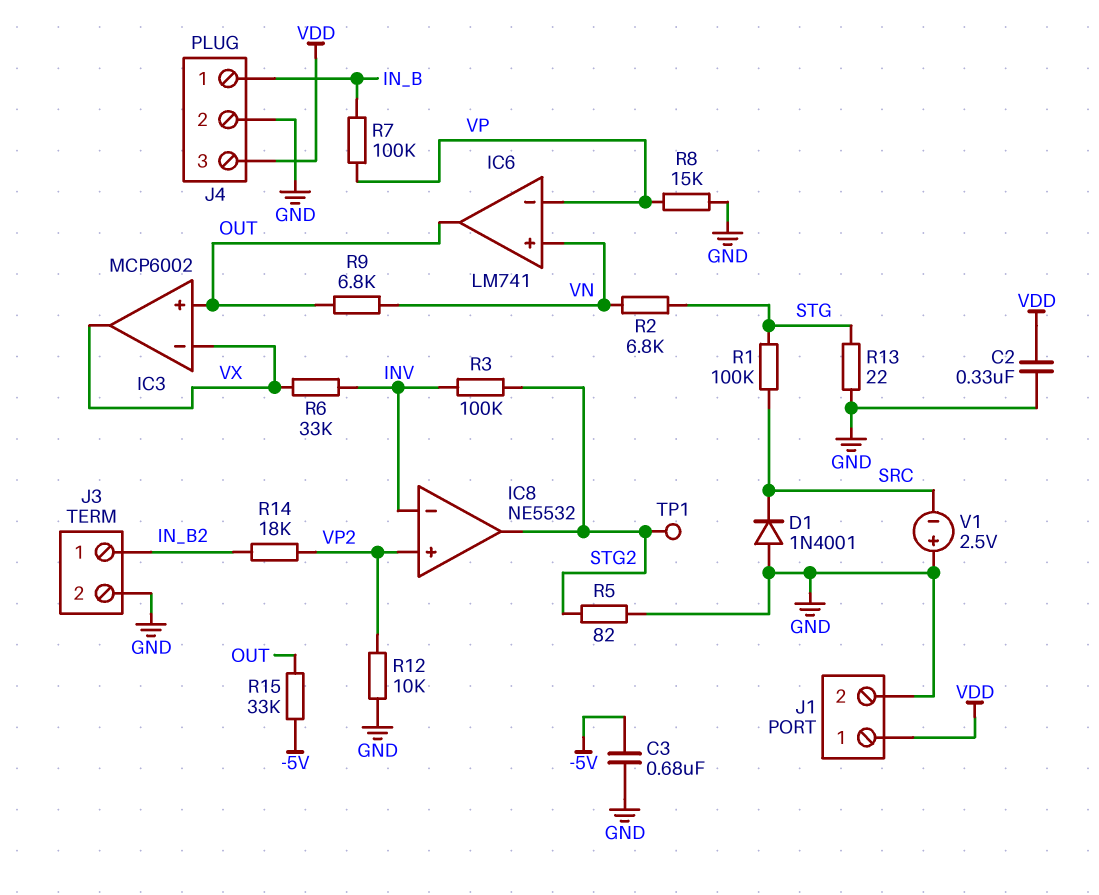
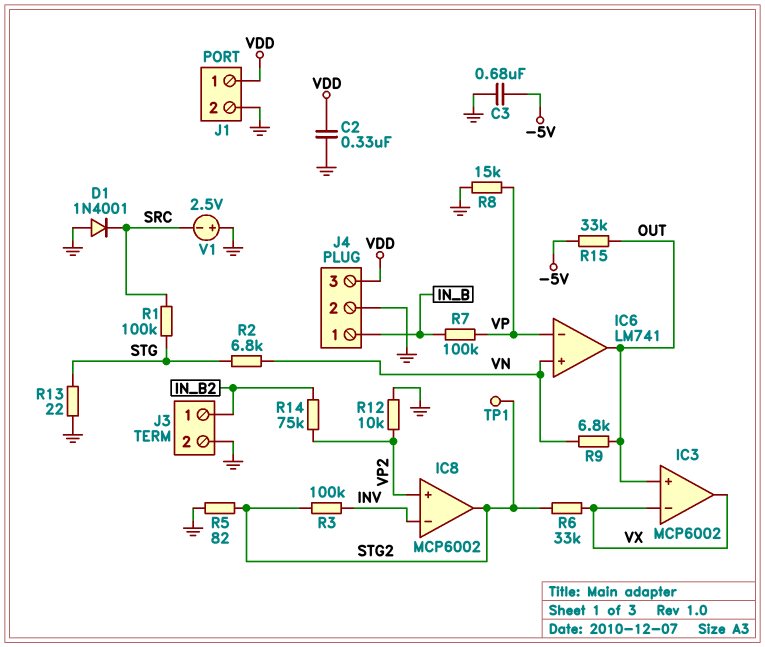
IC8: NE5532 -> MCP6002
R6: 33k (INV, VX) -> 33k (STG2, VX)
R14: 18k (IN_B2, VP2) -> 75k (IN_B2, VP2)

